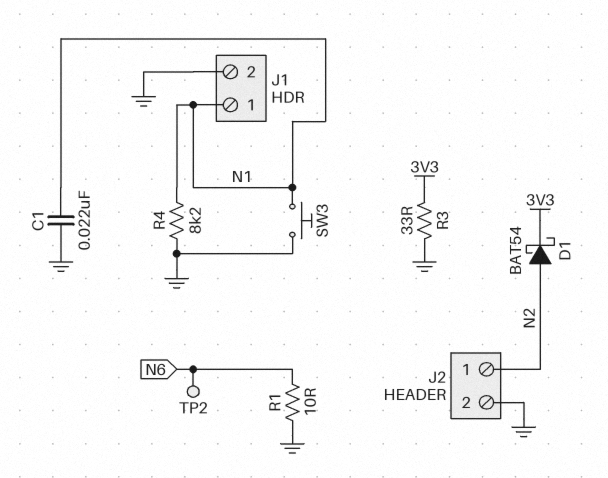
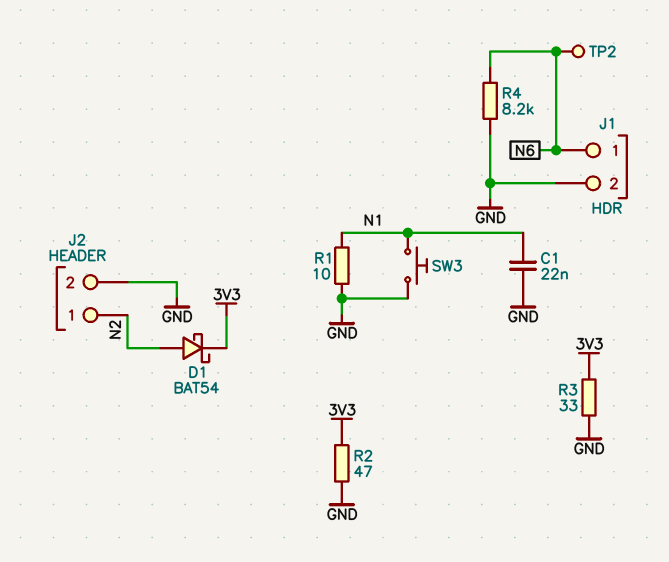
J1 pin 1: N1 -> N6
R1: 10 (GND, N6) -> 10 (GND, N1)
R2: none -> 47 (3V3, GND)
R4: 8.2k (GND, N1) -> 8.2k (GND, N6)

